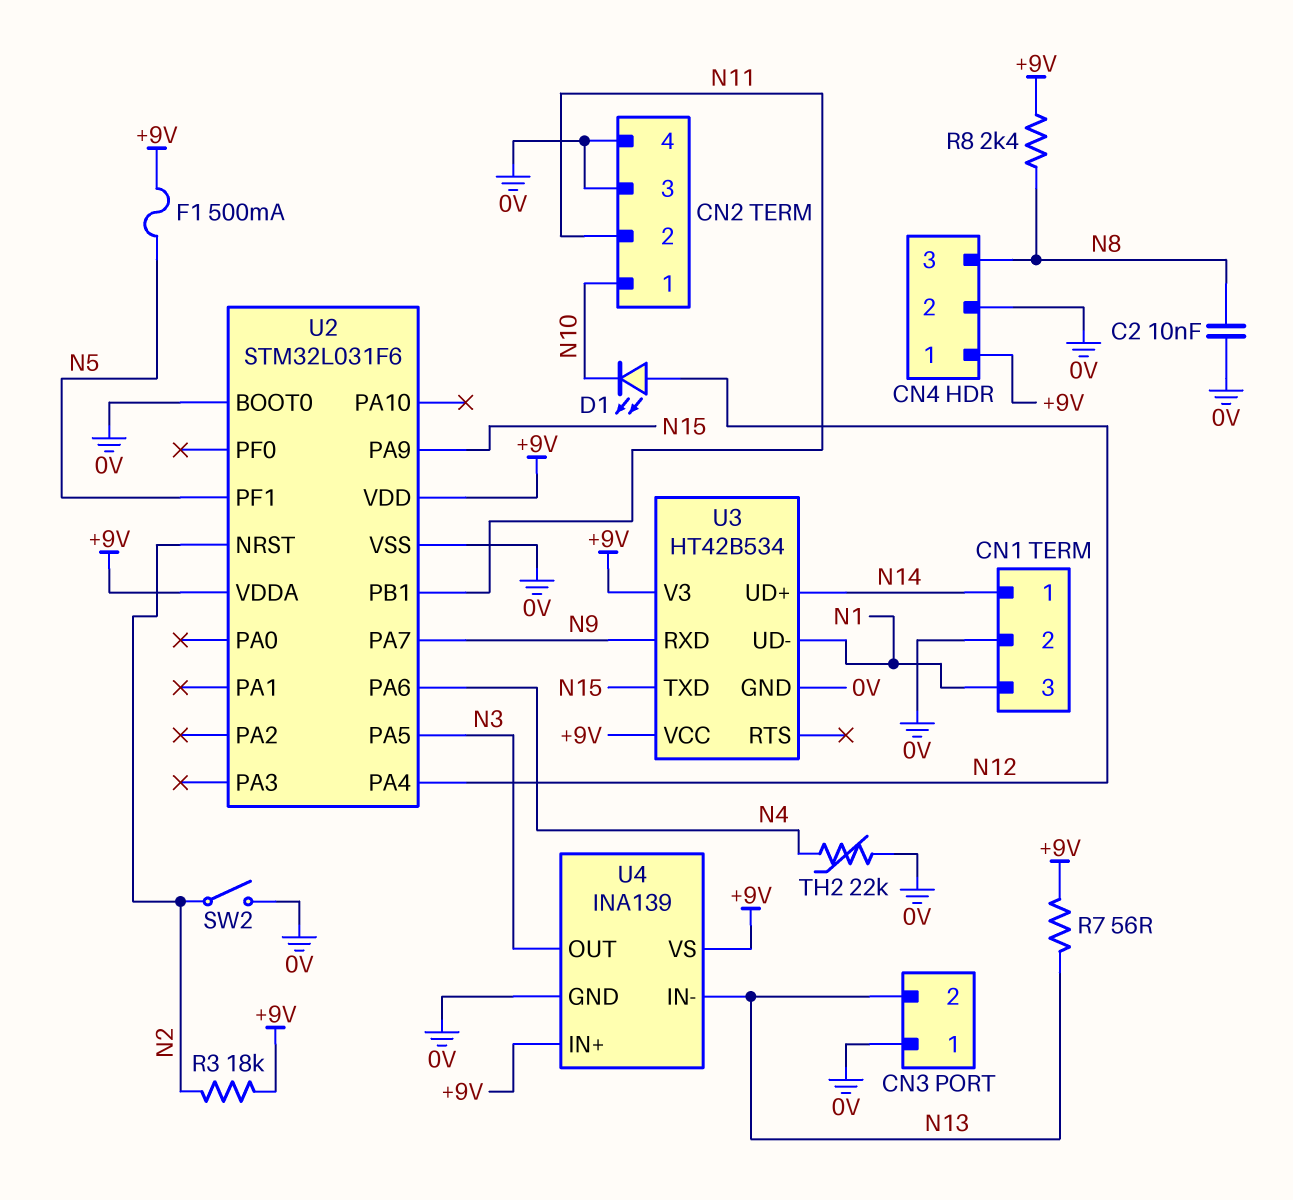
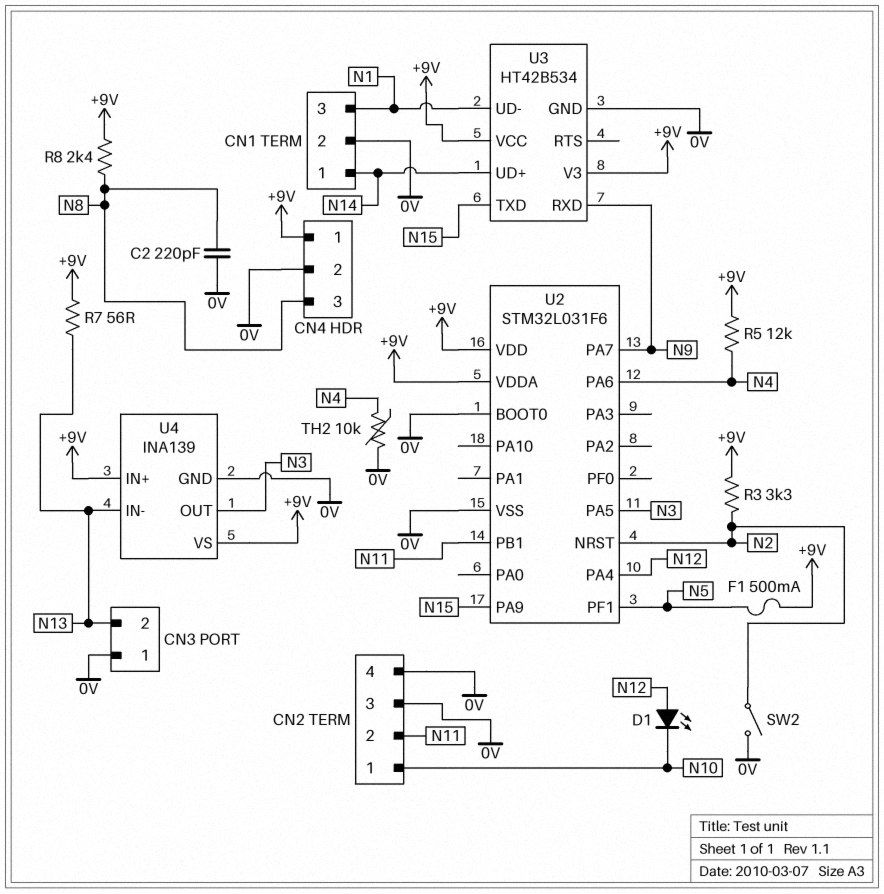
C2: 10nF (0V, N8) -> 220pF (0V, N8)
R3: 18k (+9V, N2) -> 3.3k (+9V, N2)
R5: none -> 12k (+9V, N4)
TH2: 22k (0V, N4) -> 10k (0V, N4)

